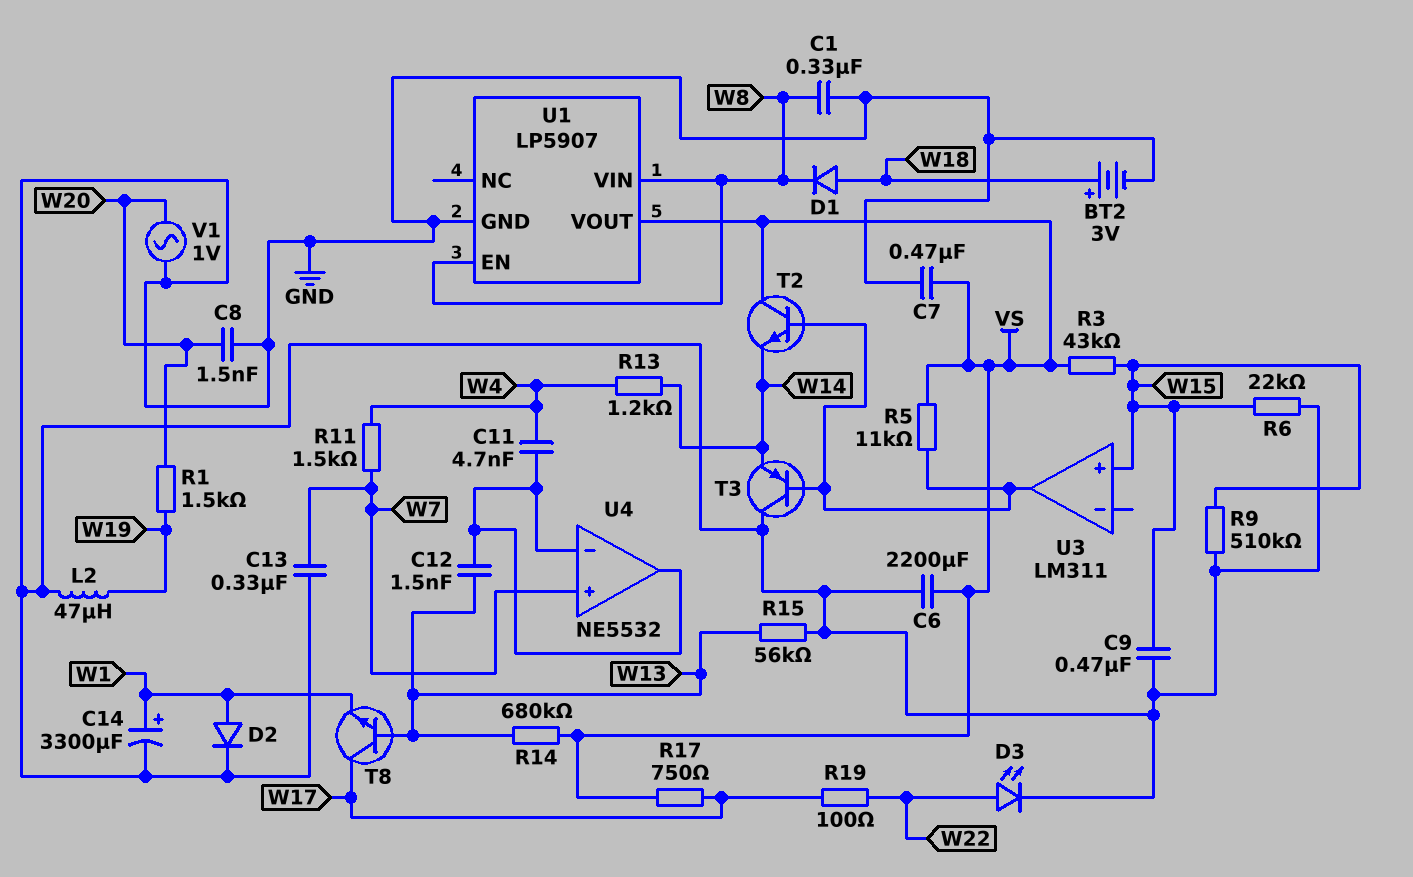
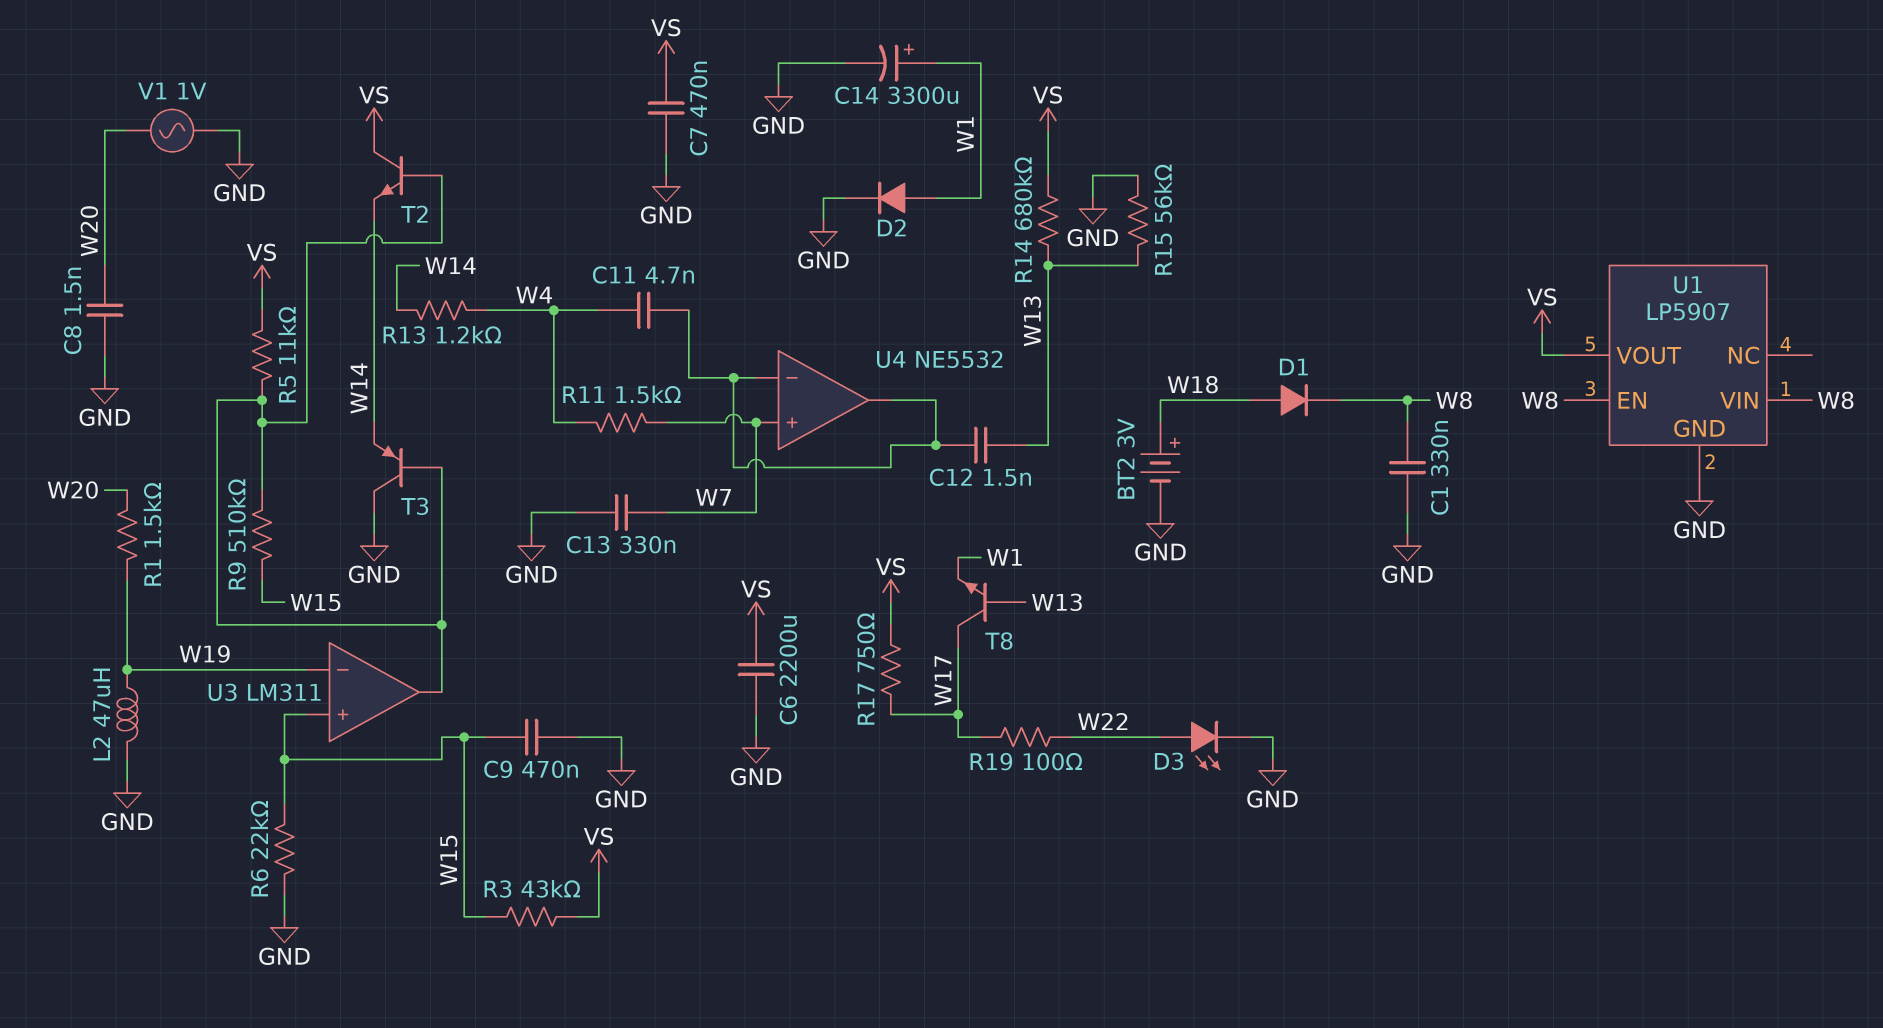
R9: 510k (GND, W15) -> 510k (U3/out, W15)
U3 pin in-: none -> W19

